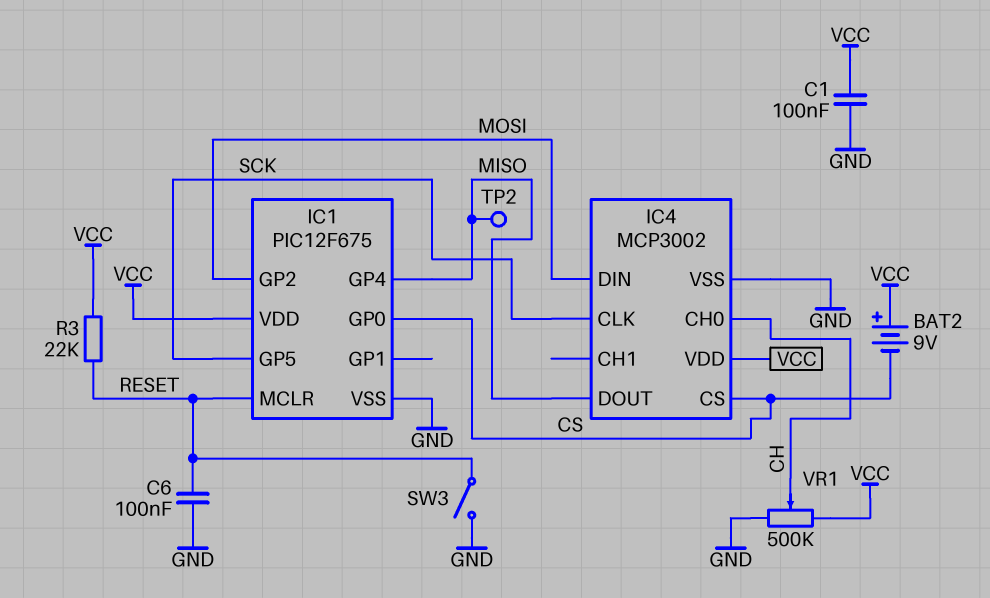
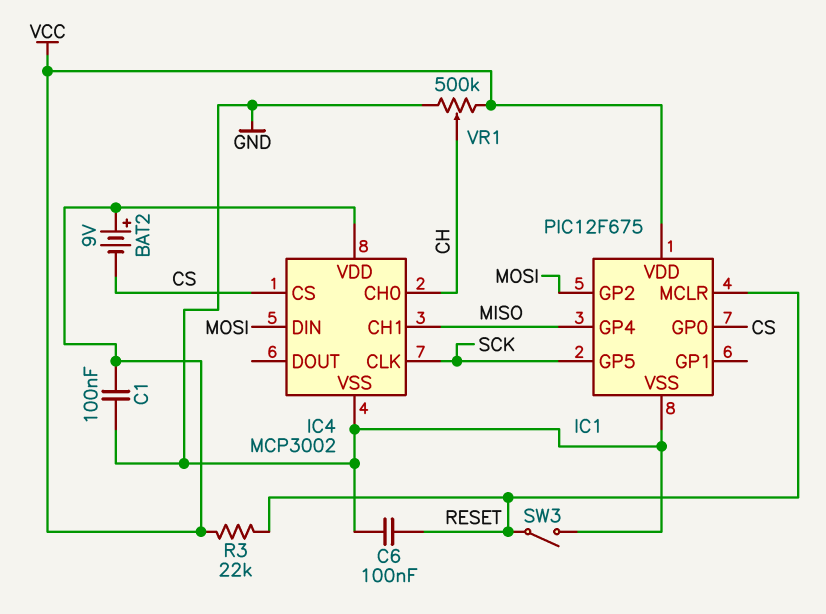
IC4 pin CH1: none -> MISO
IC4 pin DOUT: MISO -> none
TP2: test point (MISO) -> none

